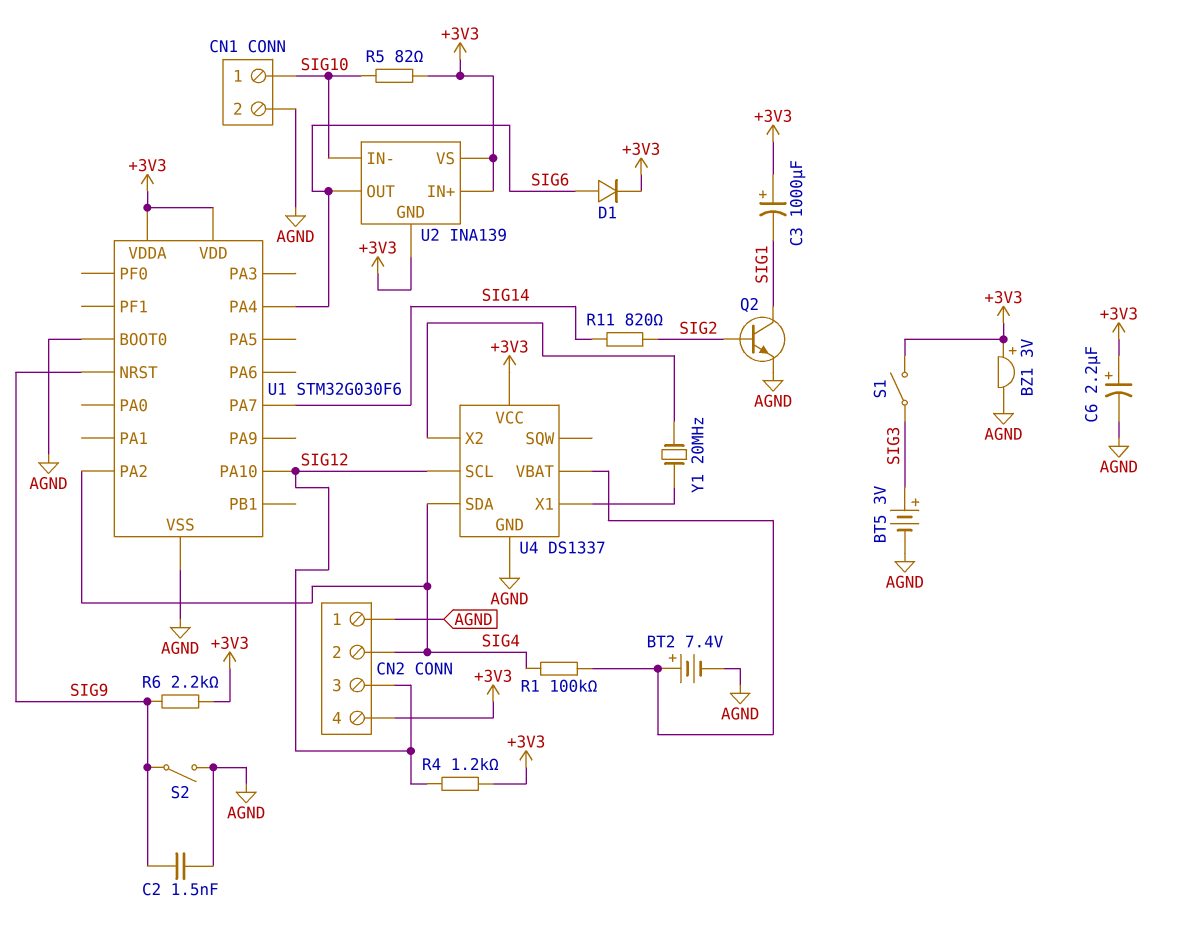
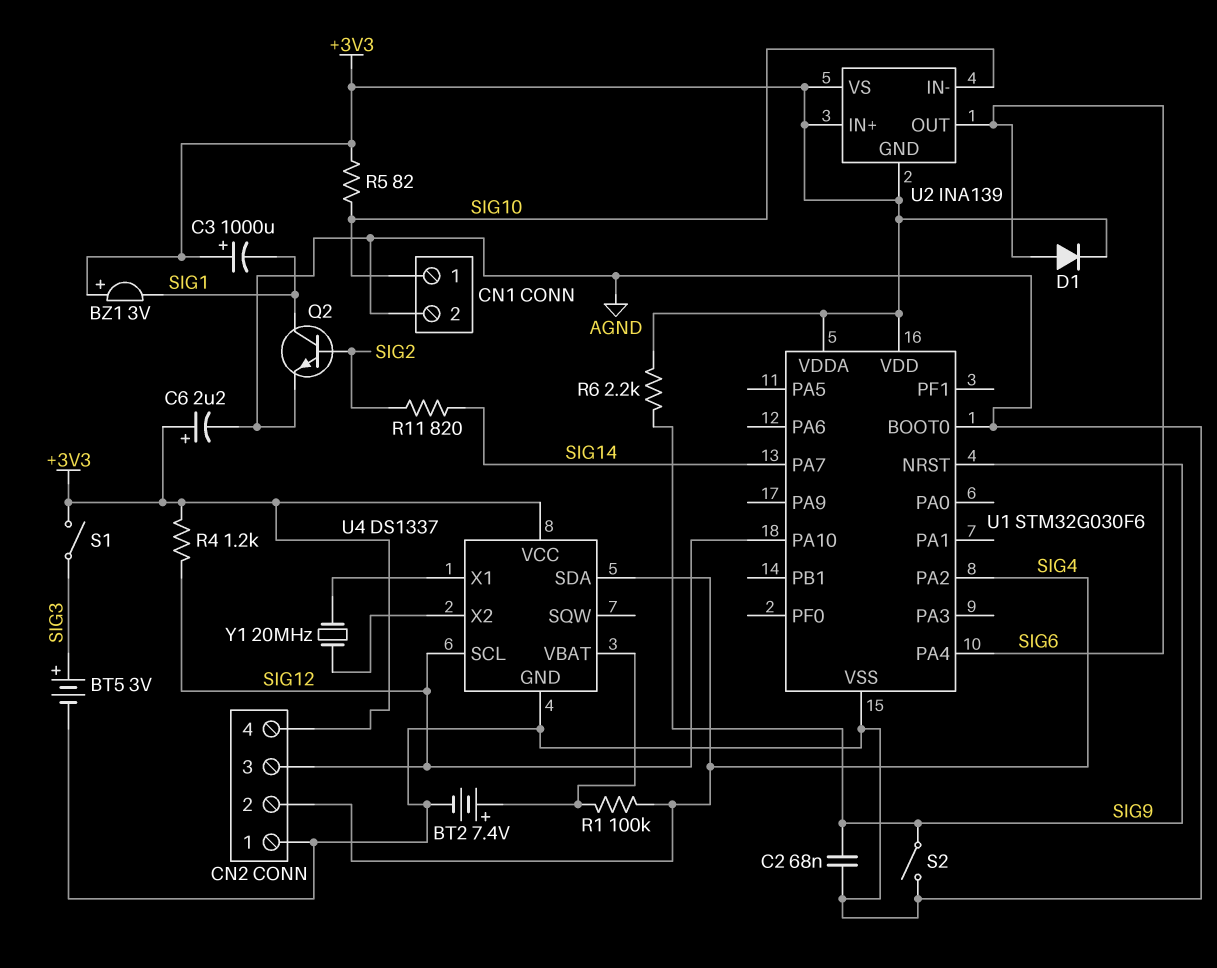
BZ1: buzzer 3V (plus +3V3, minus AGND) -> buzzer 3V (plus +3V3, minus SIG1)
C2: 1.5nF (AGND, SIG9) -> 68nF (AGND, SIG9)

